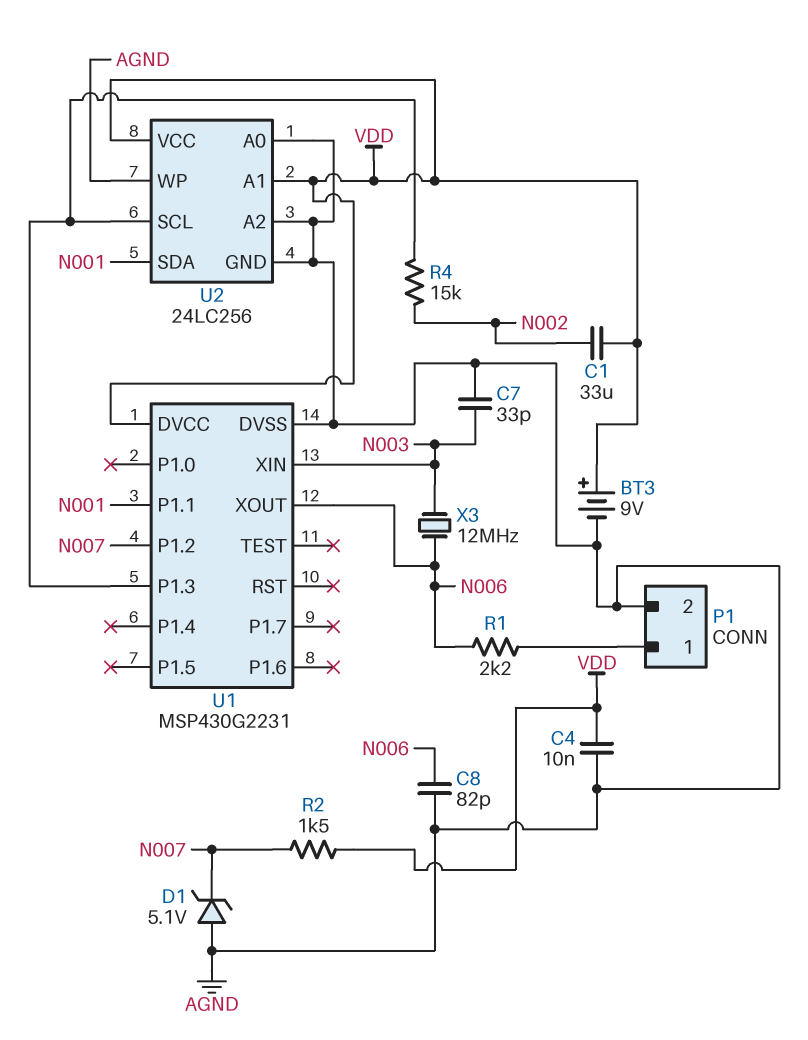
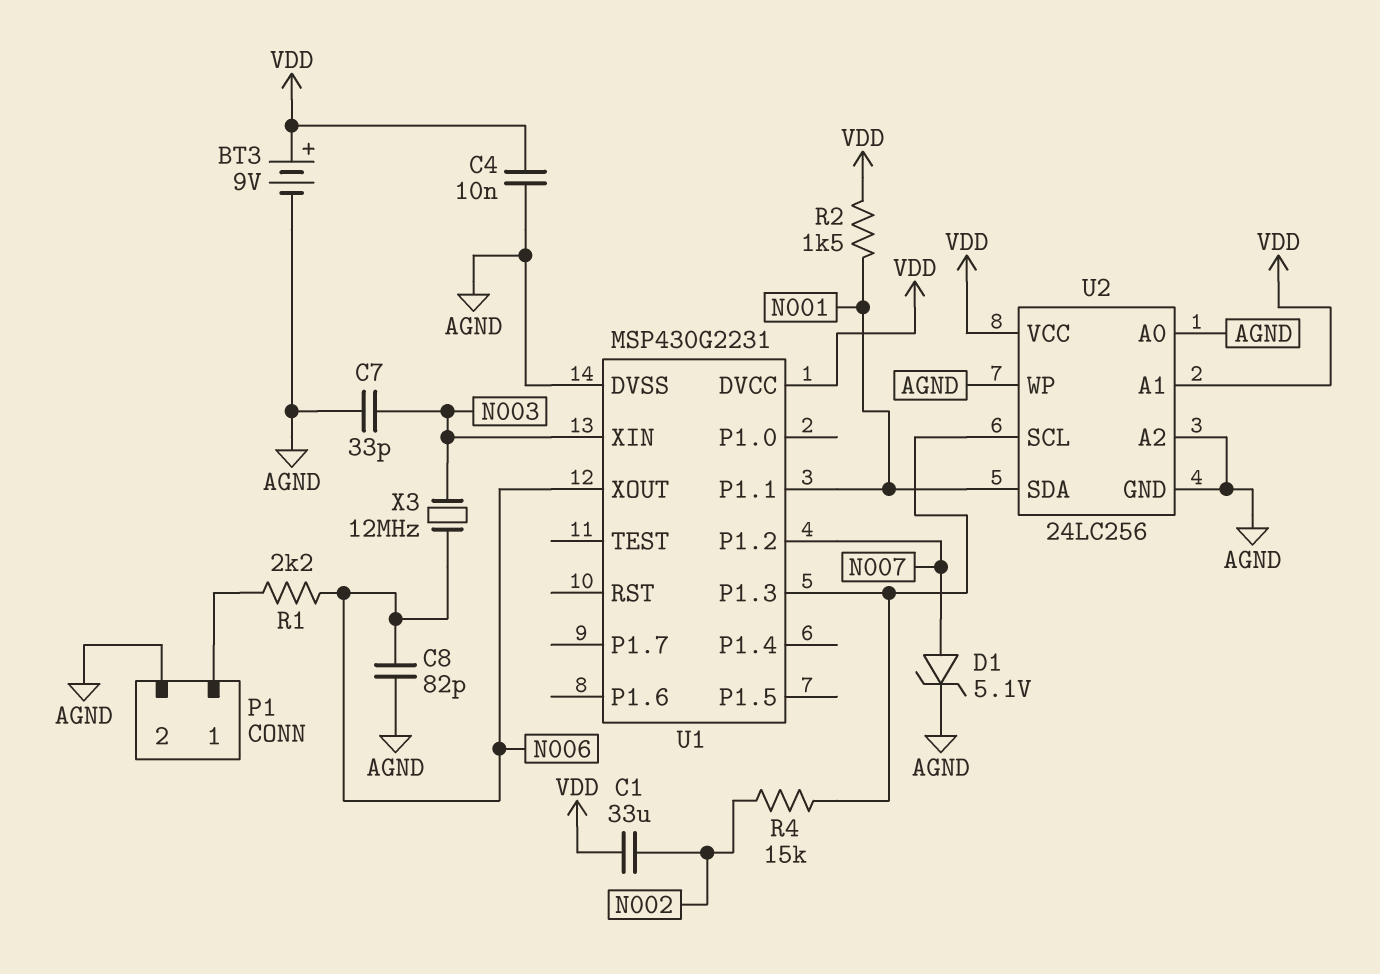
D1: zener 5.1V (A AGND, K N007) -> zener 5.1V (A N007, K AGND)
R2: 1.5k (N007, VDD) -> 1.5k (N001, VDD)

